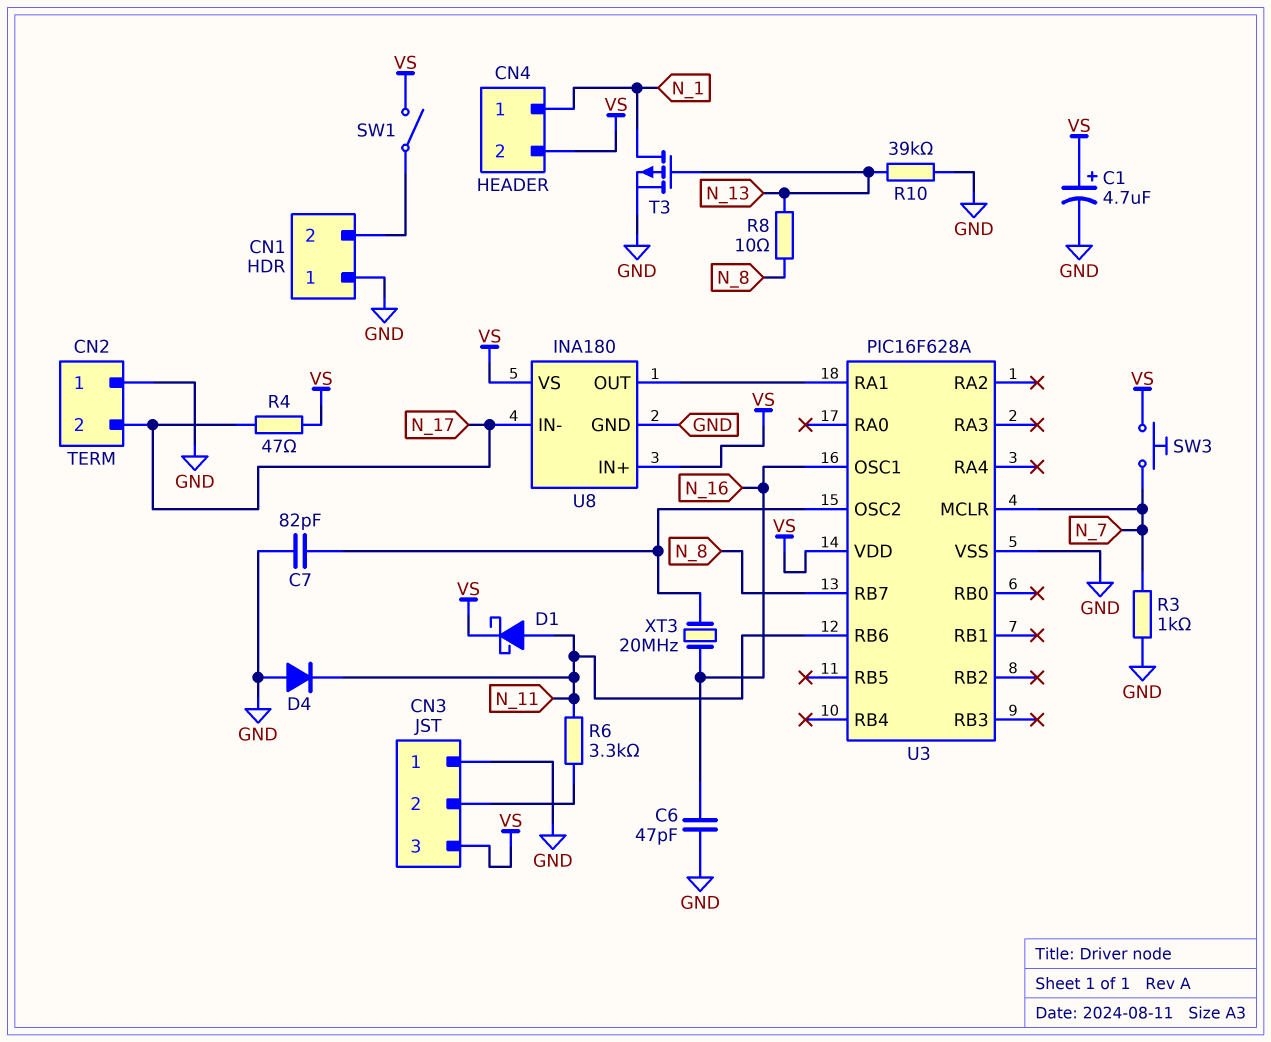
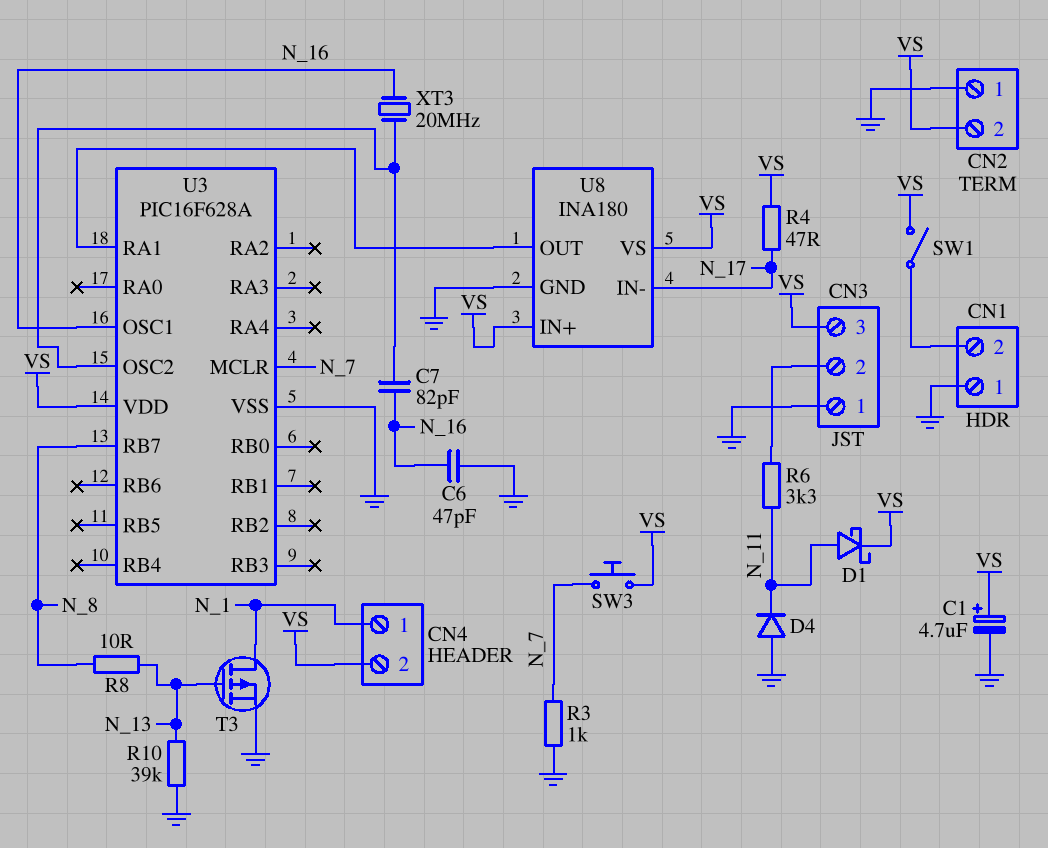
C7: 82pF (GND, U3/OSC2) -> 82pF (N_16, U3/OSC2)
CN2 pin 2: N_17 -> VS
U3 pin RB6: N_11 -> none

